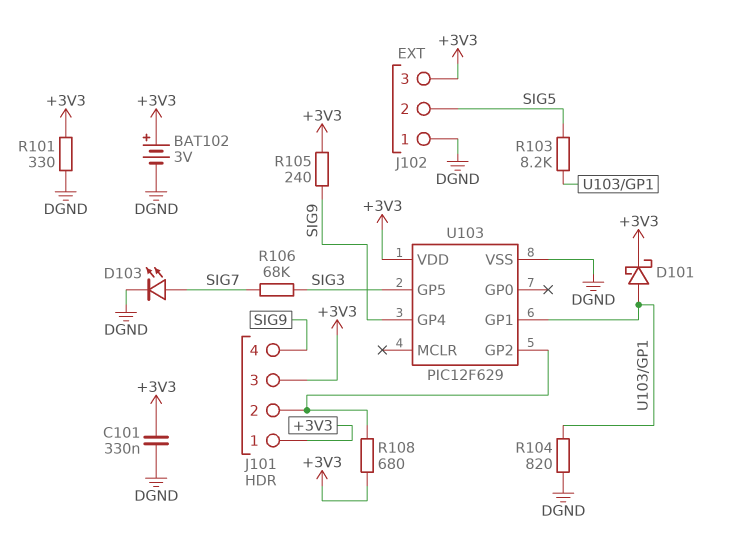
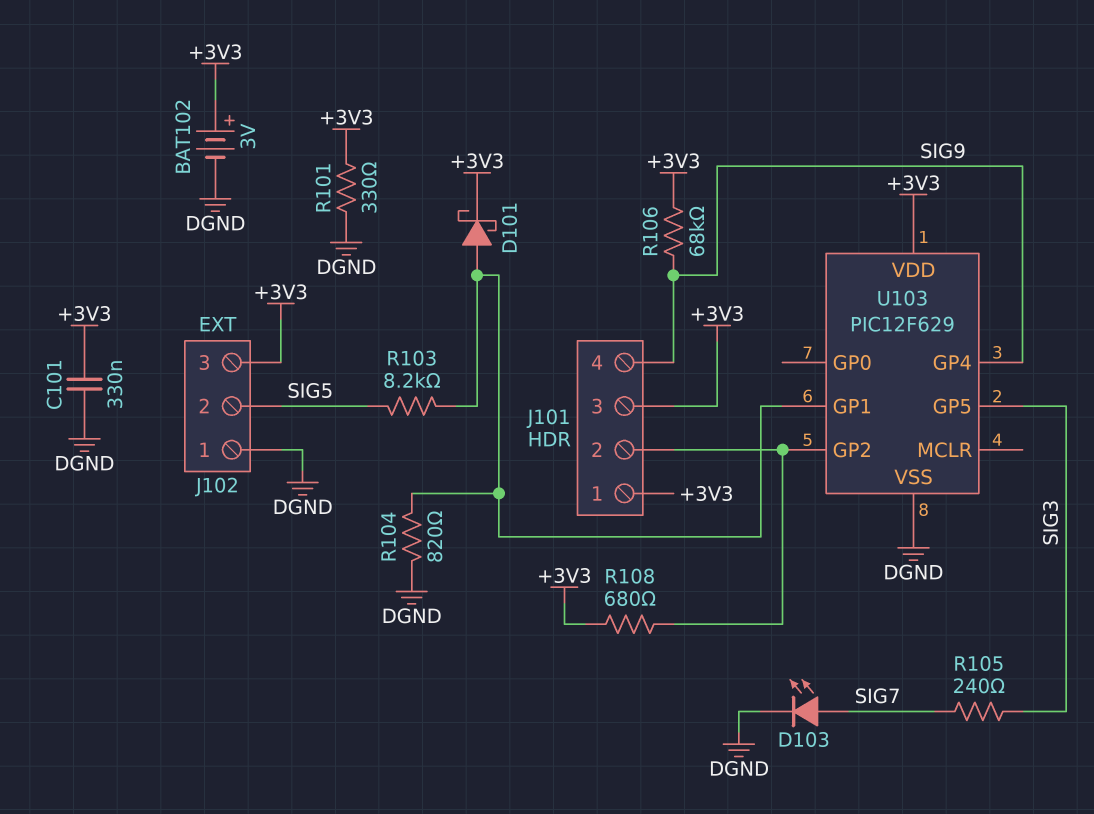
R105: 240 (+3V3, SIG9) -> 240 (SIG3, SIG7)
R106: 68k (SIG3, SIG7) -> 68k (+3V3, SIG9)

